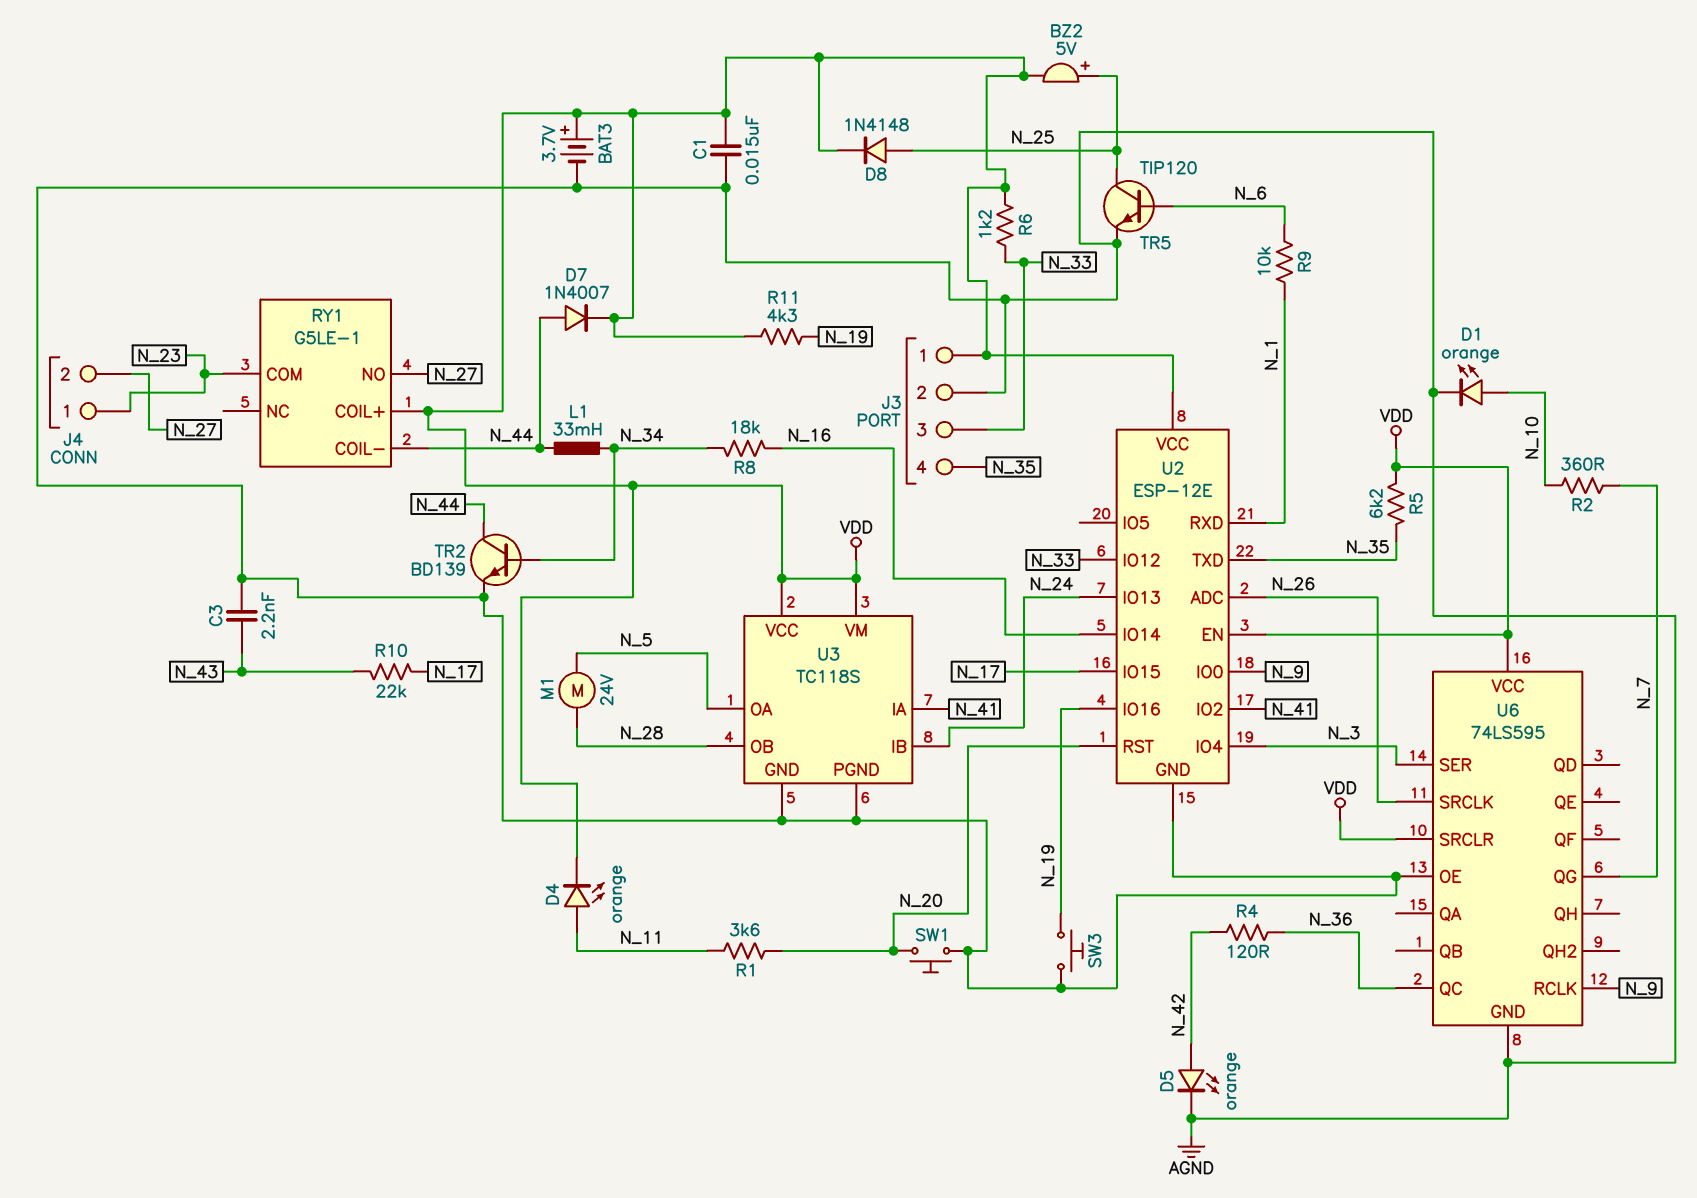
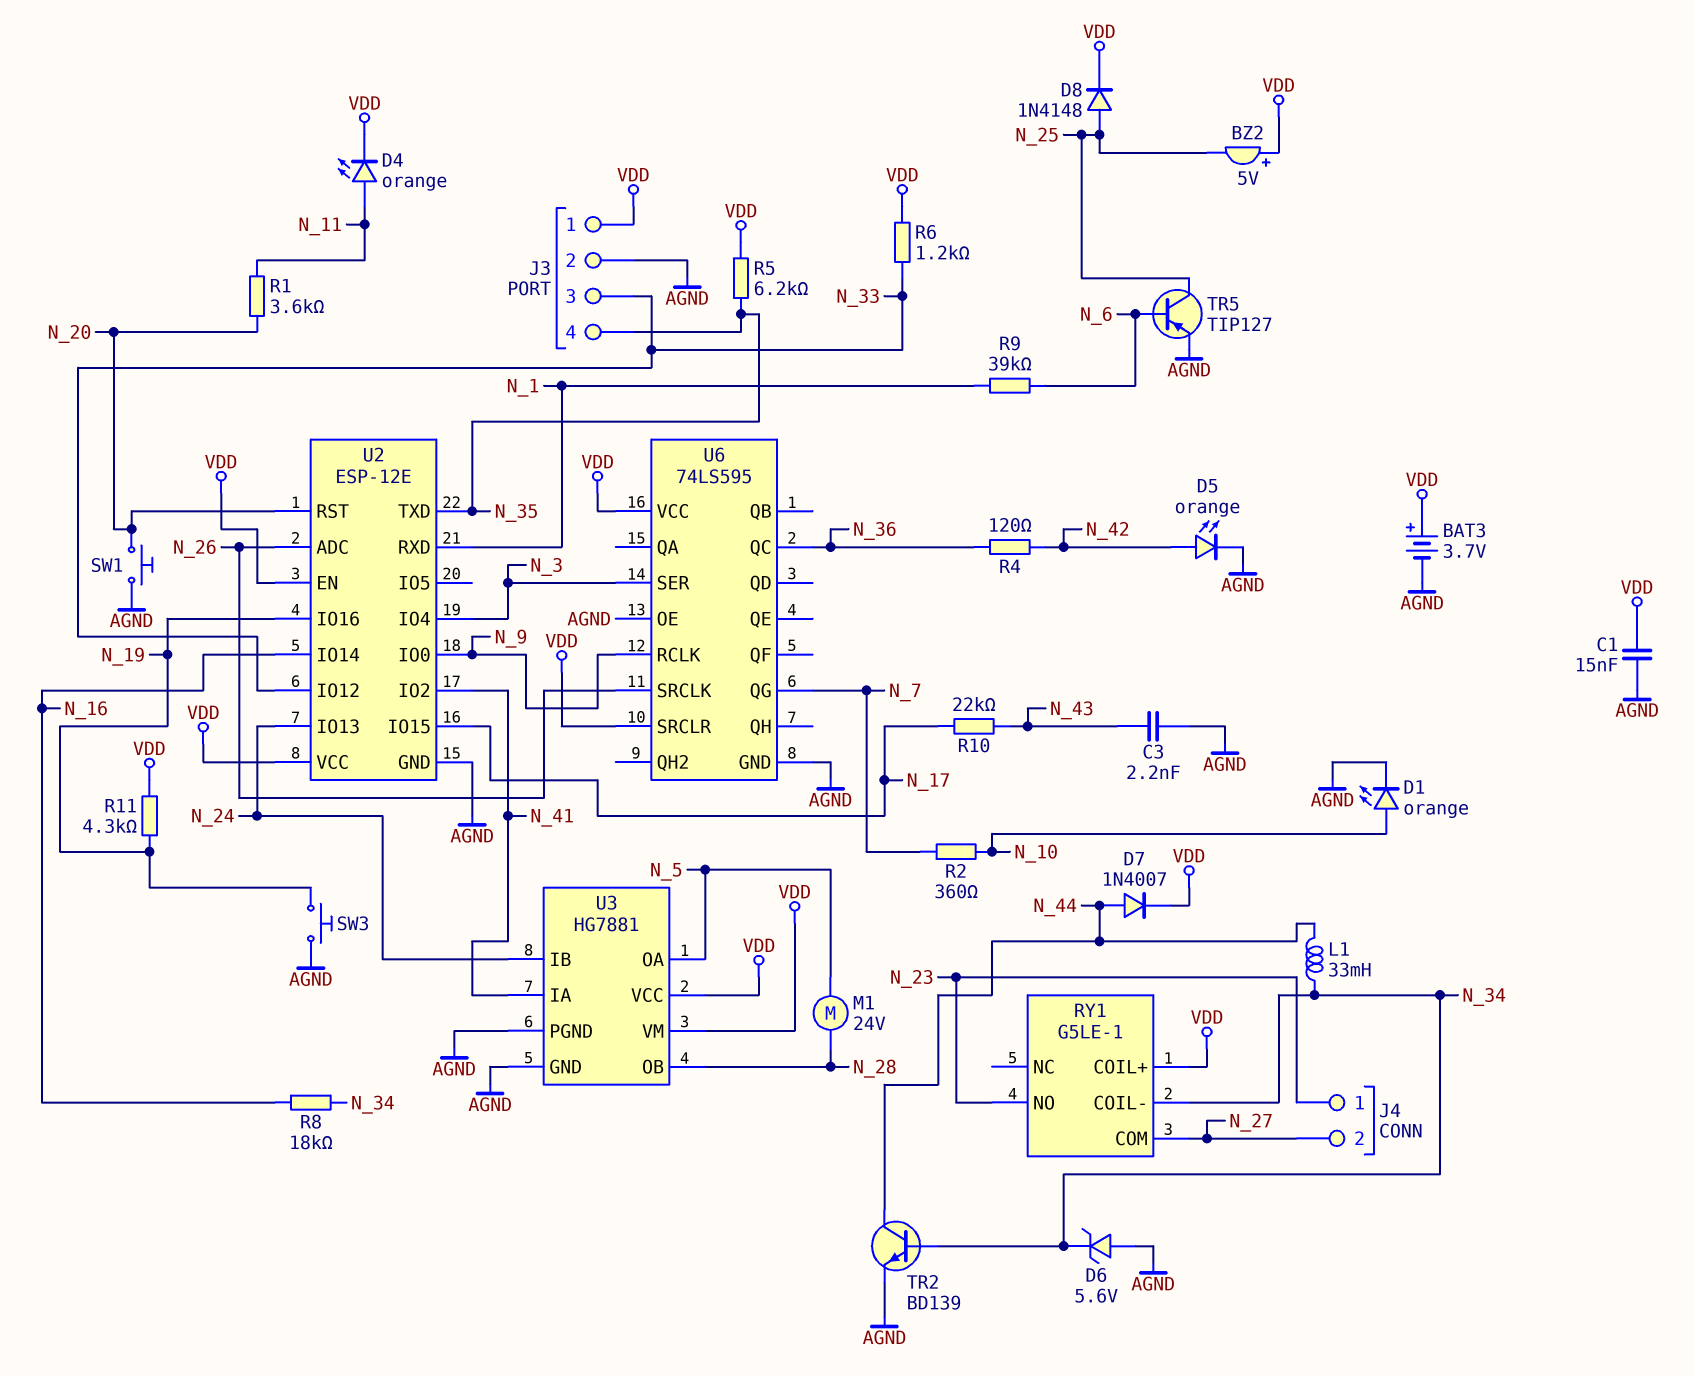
BZ2: buzzer 5V (plus N_25, minus VDD) -> buzzer 5V (plus VDD, minus N_25)
D6: none -> zener 5.6V (A AGND, K N_34)
R9: 10k (N_1, N_6) -> 39k (N_1, N_6)
RY1 pin COIL-: N_44 -> N_34
RY1 pin COM: N_23 -> N_27
RY1 pin NO: N_27 -> N_23
TR5: NPN TIP120 (B N_6, C N_25, E AGND) -> PNP TIP127 (B N_6, C N_25, E AGND)
U3: TC118S -> HG7881

